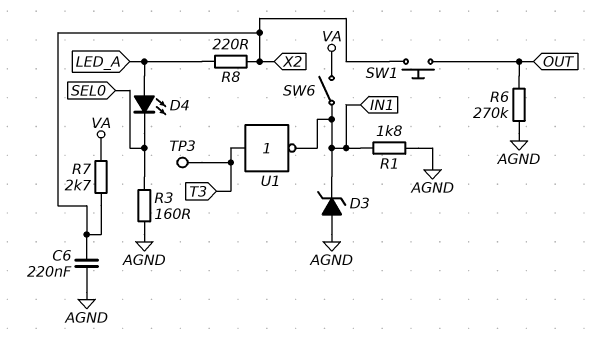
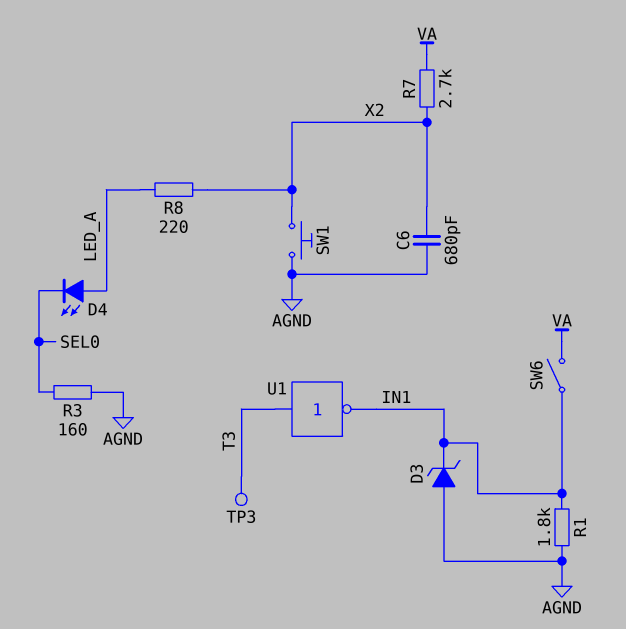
C6: 220nF (AGND, X2) -> 680pF (AGND, X2)
R6: 270k (AGND, OUT) -> none
SW1: button (OUT, X2) -> button (AGND, X2)

